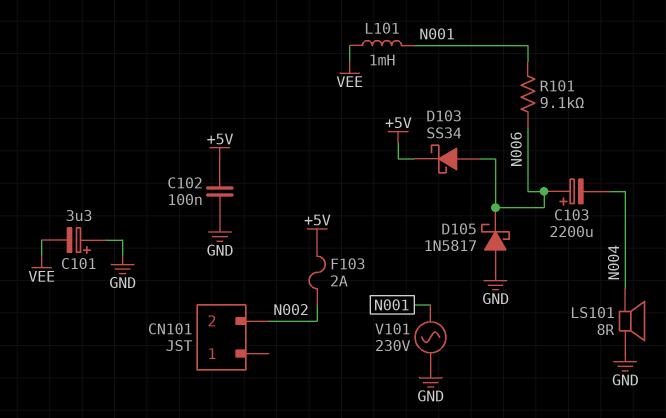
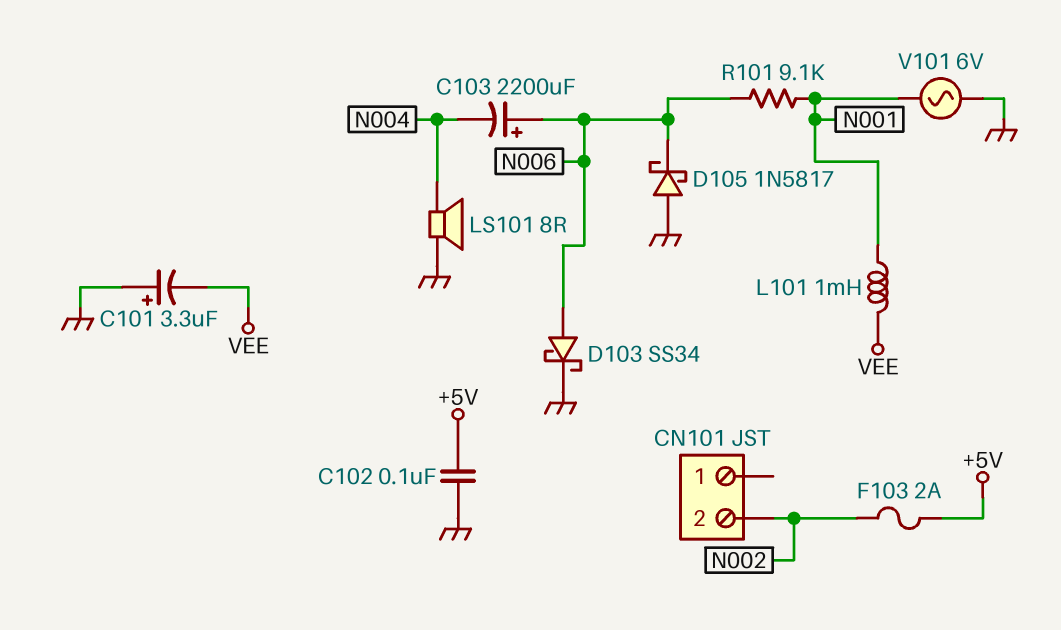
D103: schottky SS34 (A N006, K +5V) -> schottky SS34 (A N006, K GND)
V101: AC 230V (GND, N001) -> AC 6V (GND, N001)

